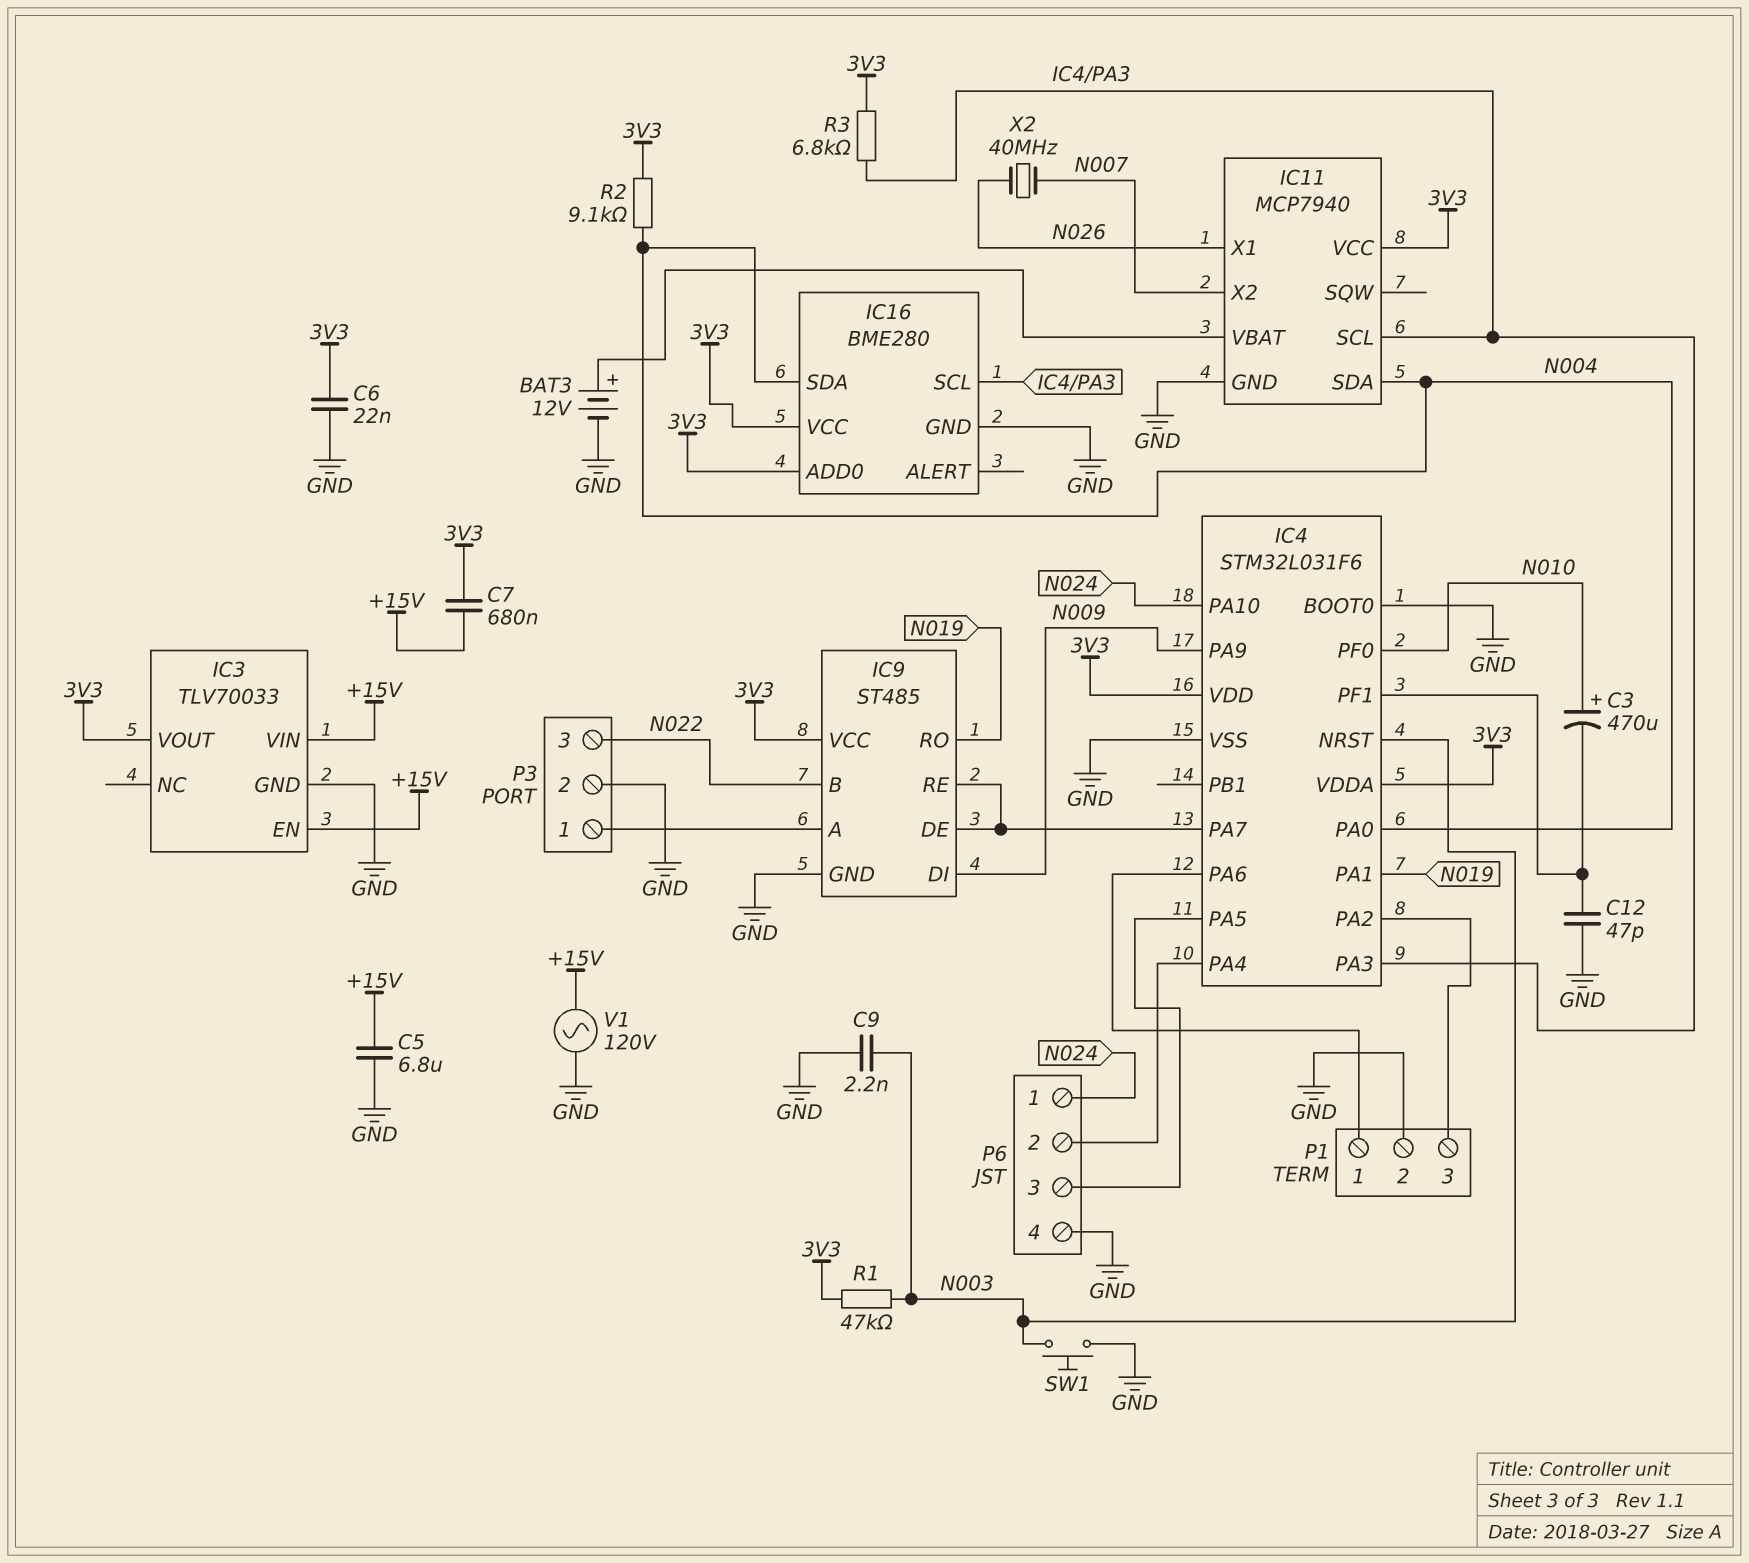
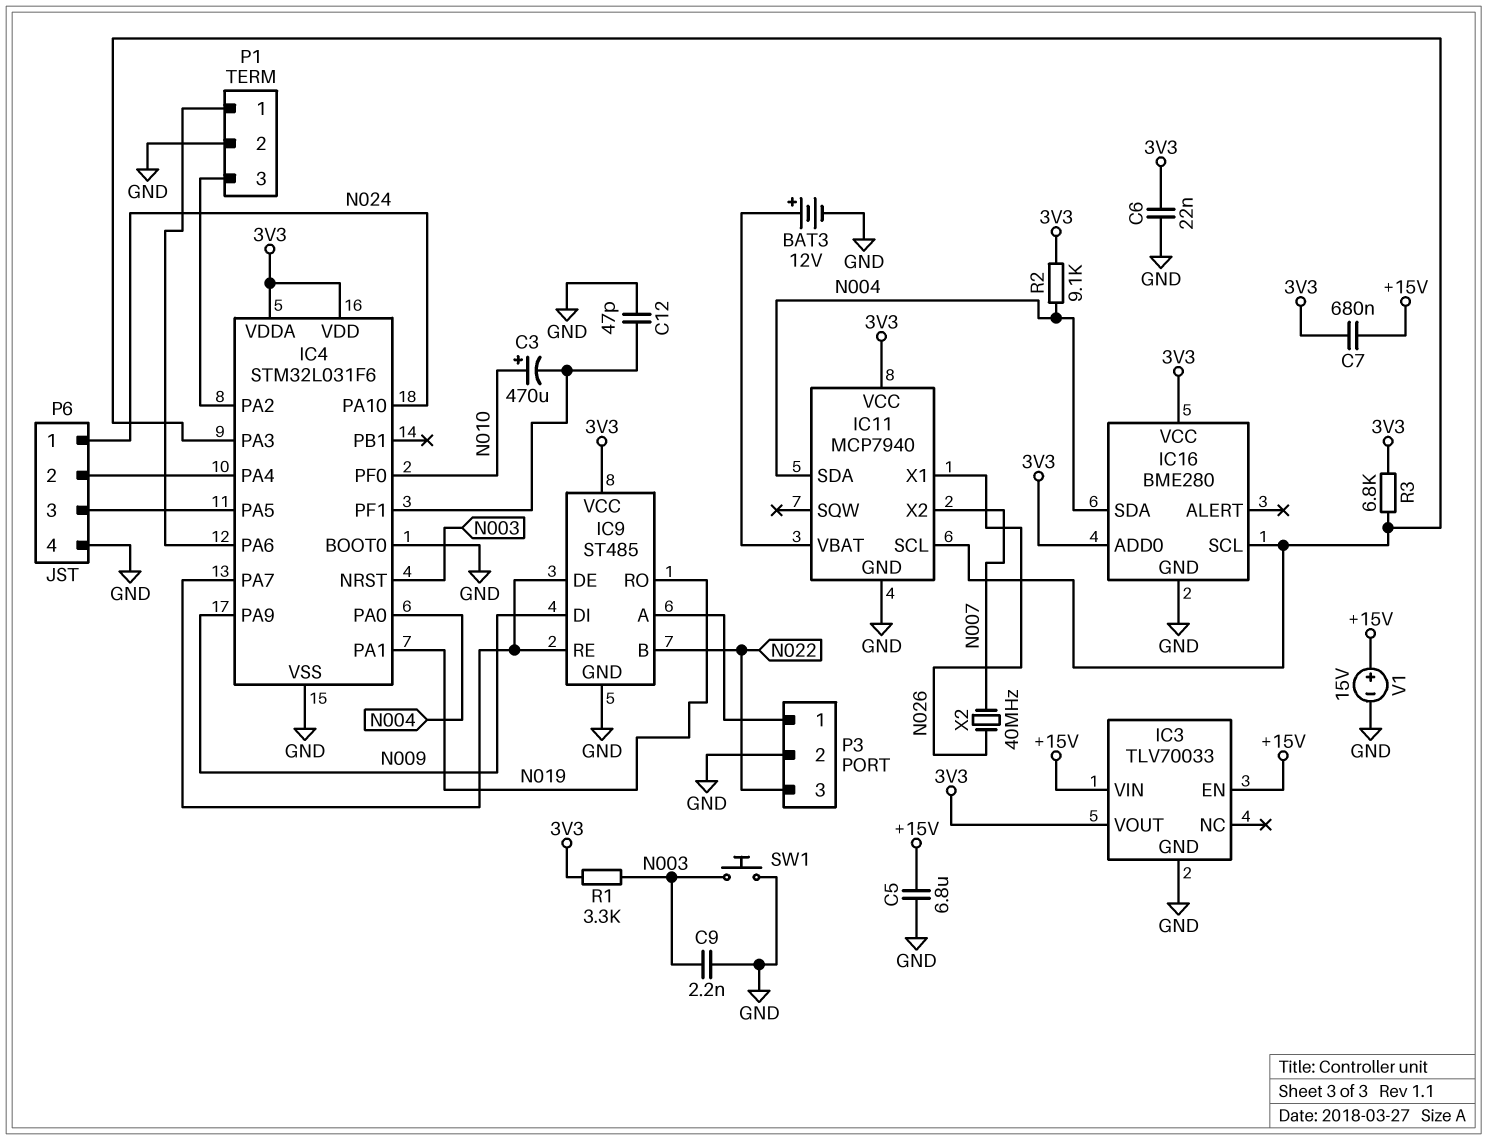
R1: 47k (3V3, N003) -> 3.3k (3V3, N003)
V1: AC 120V (+15V, GND) -> 15V (plus +15V, minus GND)

